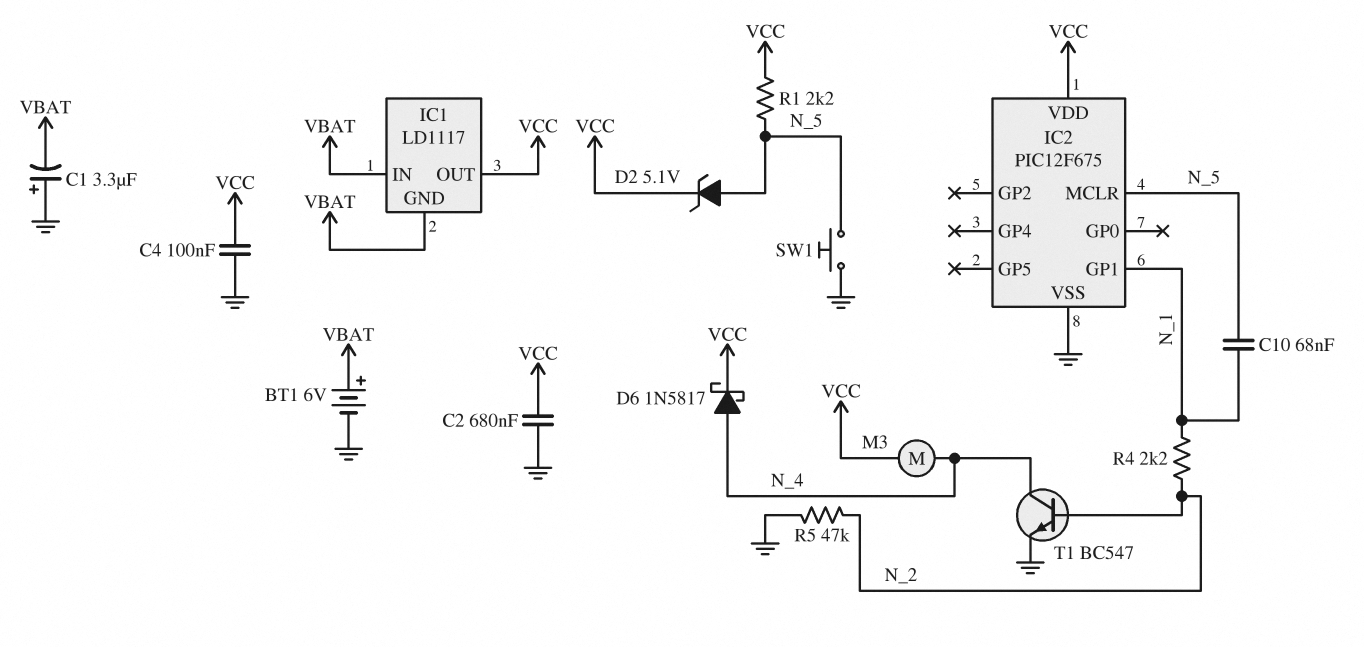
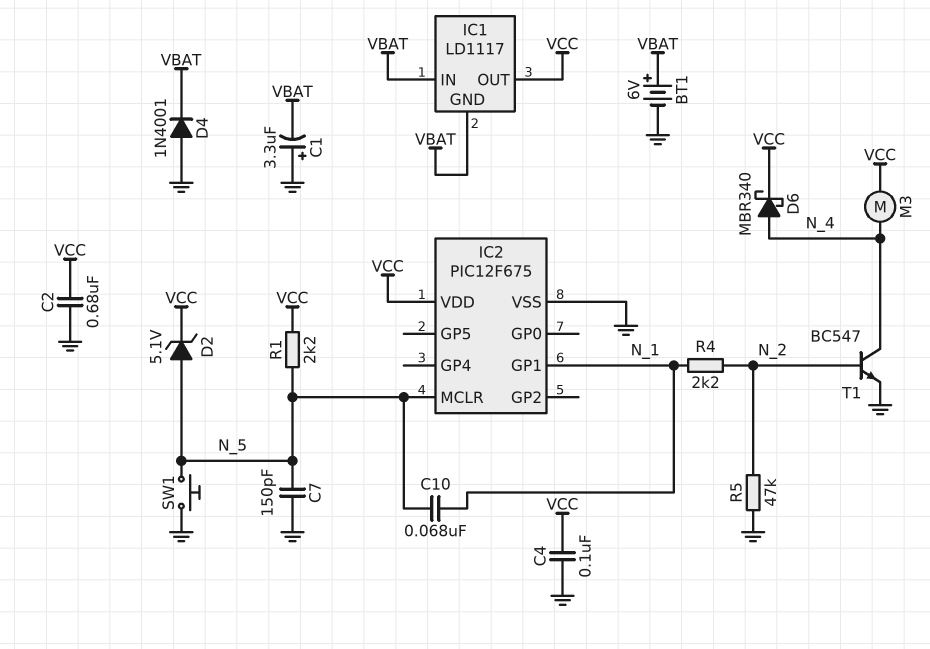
C7: none -> 150pF (GND, N_5)
D4: none -> diode 1N4001 (A GND, K VBAT)
D6: schottky 1N5817 (A N_4, K VCC) -> schottky MBR340 (A N_4, K VCC)

